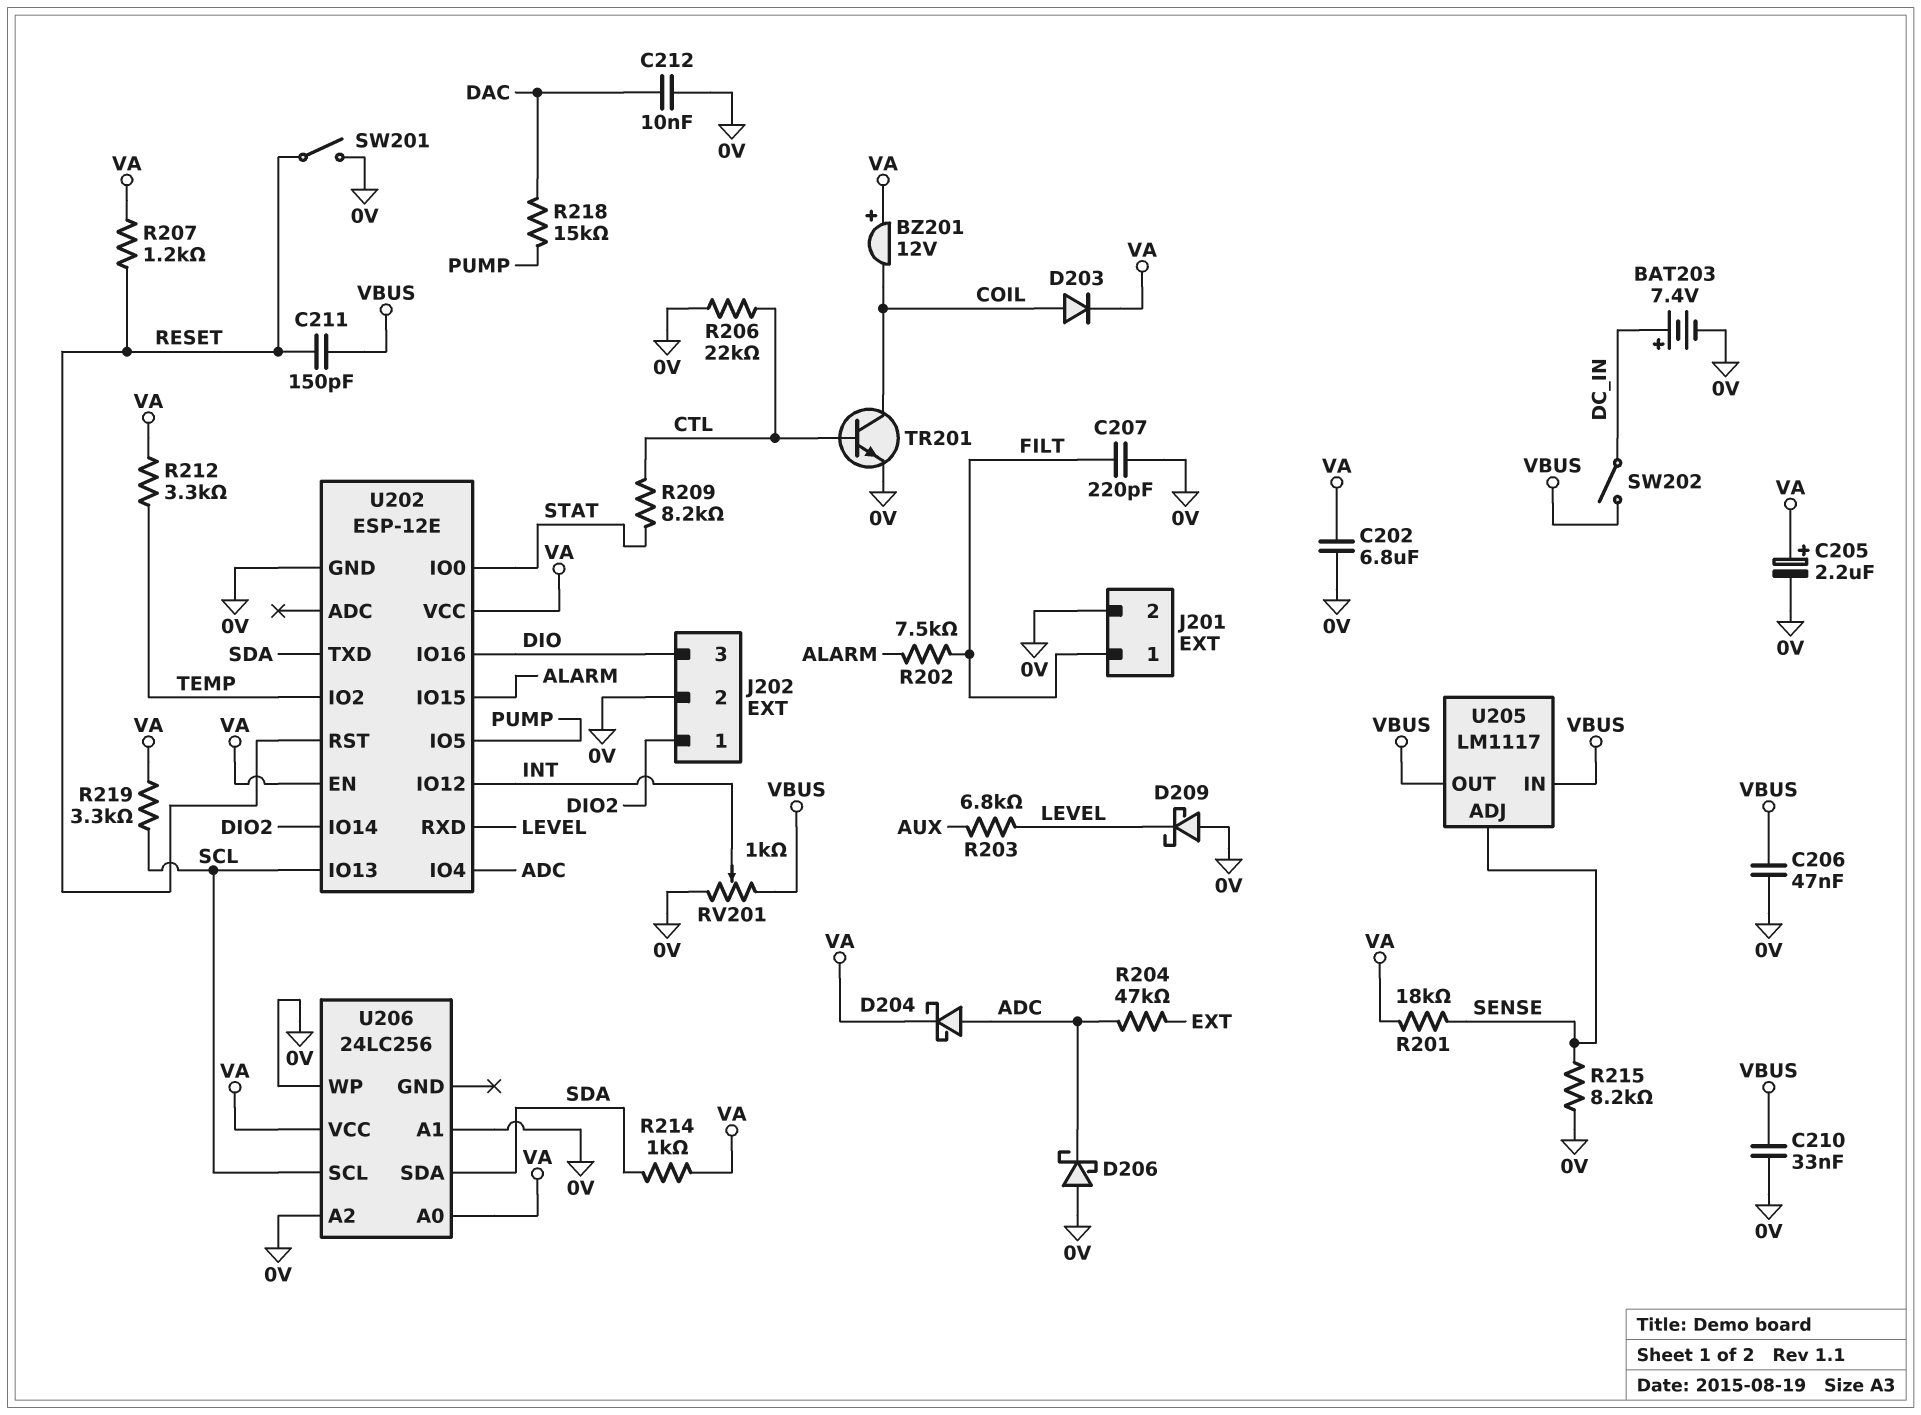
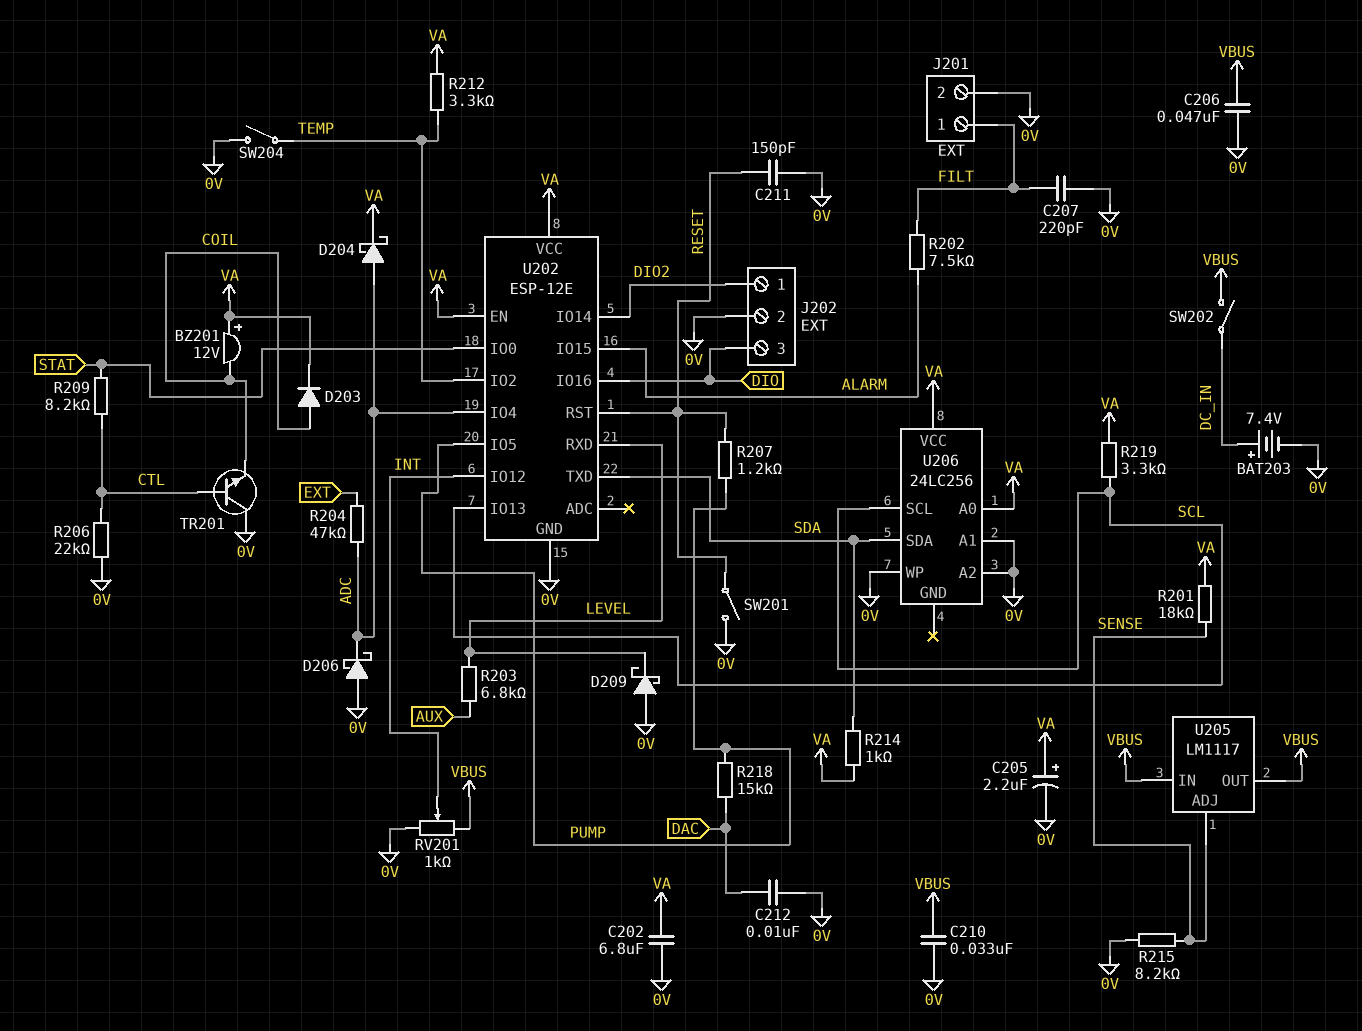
C211: 150pF (RESET, VBUS) -> 150pF (0V, RESET)
R207: 1.2k (RESET, VA) -> 1.2k (PUMP, RESET)
SW204: none -> switch (0V, TEMP)
TR201: NPN (B CTL, C COIL, E 0V) -> NPN (B CTL, C 0V, E COIL)

